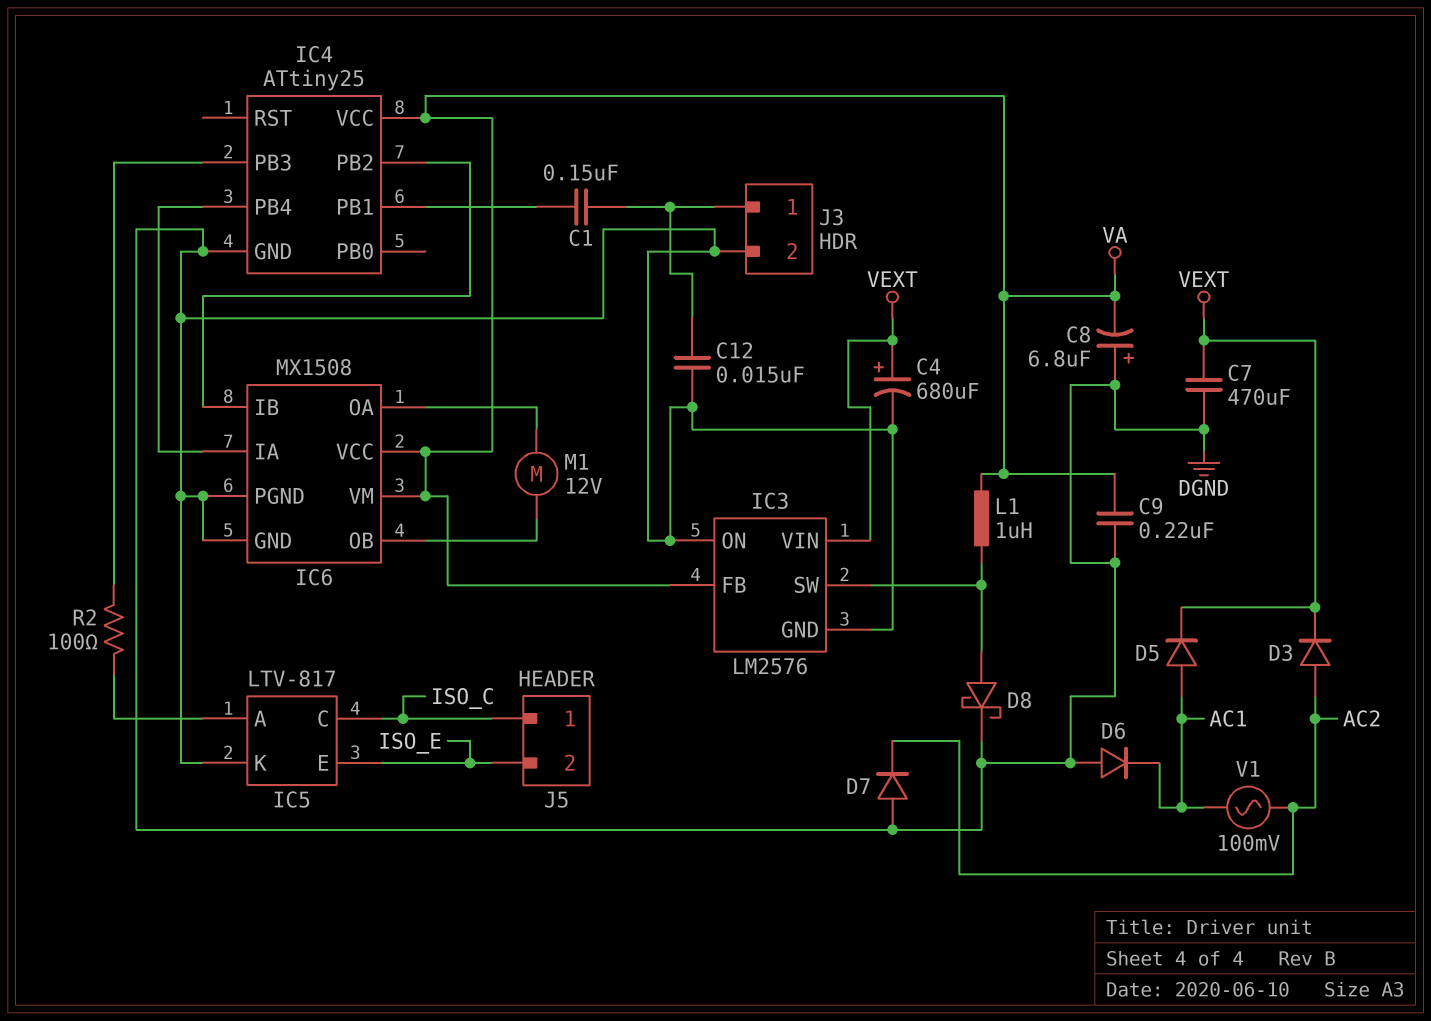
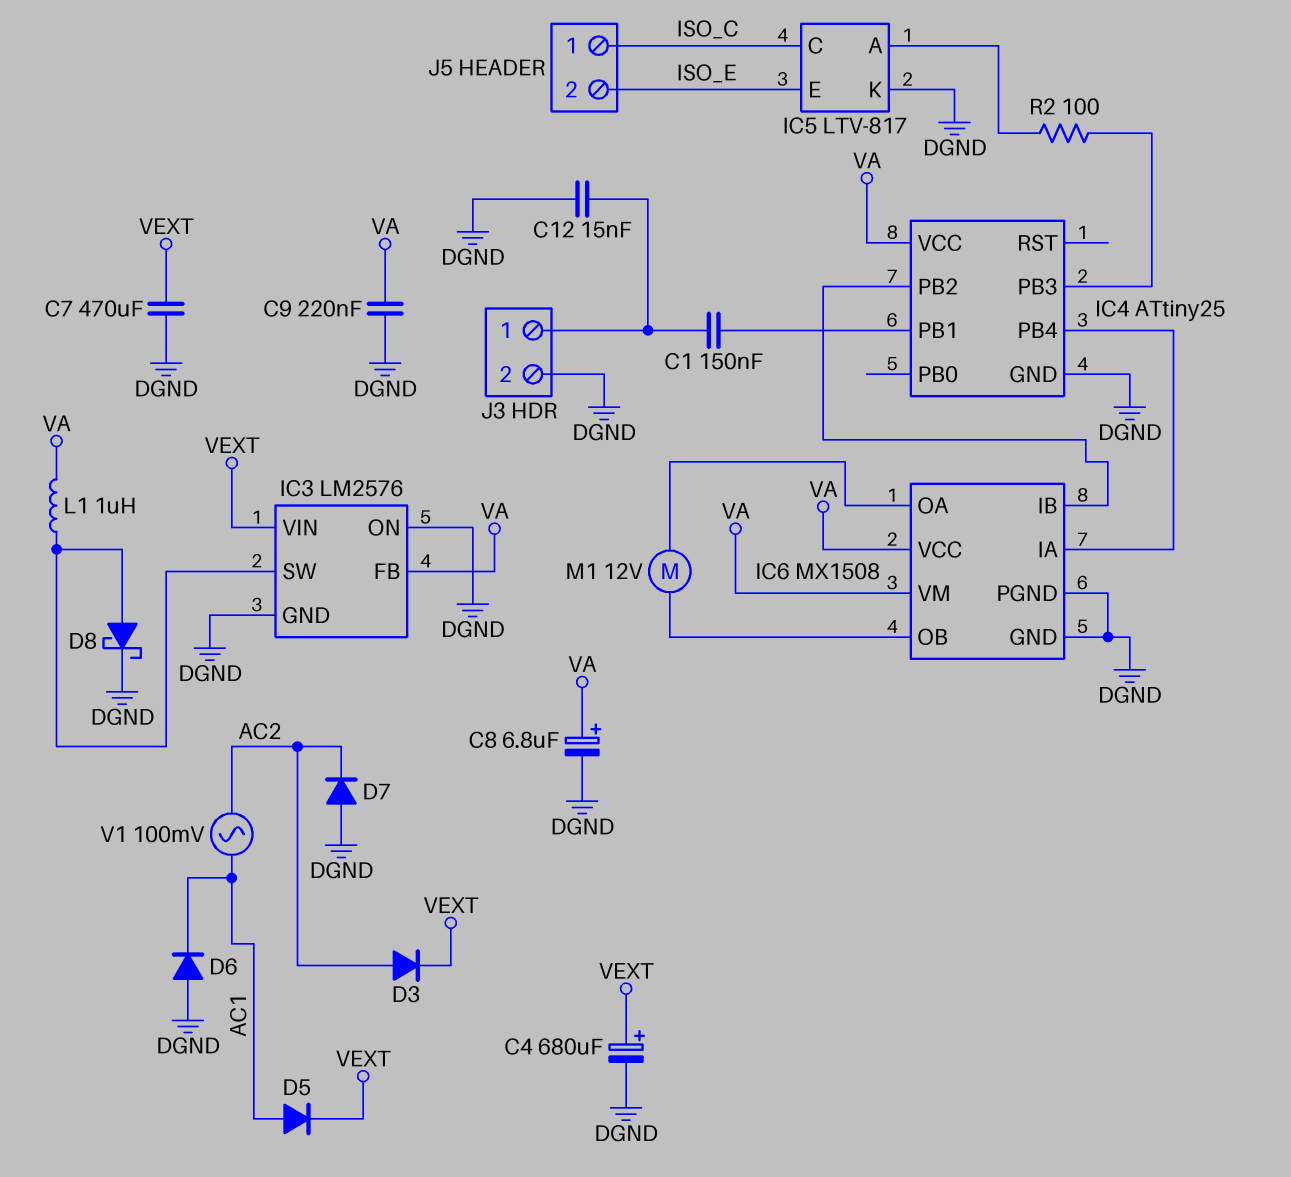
C8: 6.8uF (plus DGND, minus VA) -> 6.8uF (plus VA, minus DGND)

